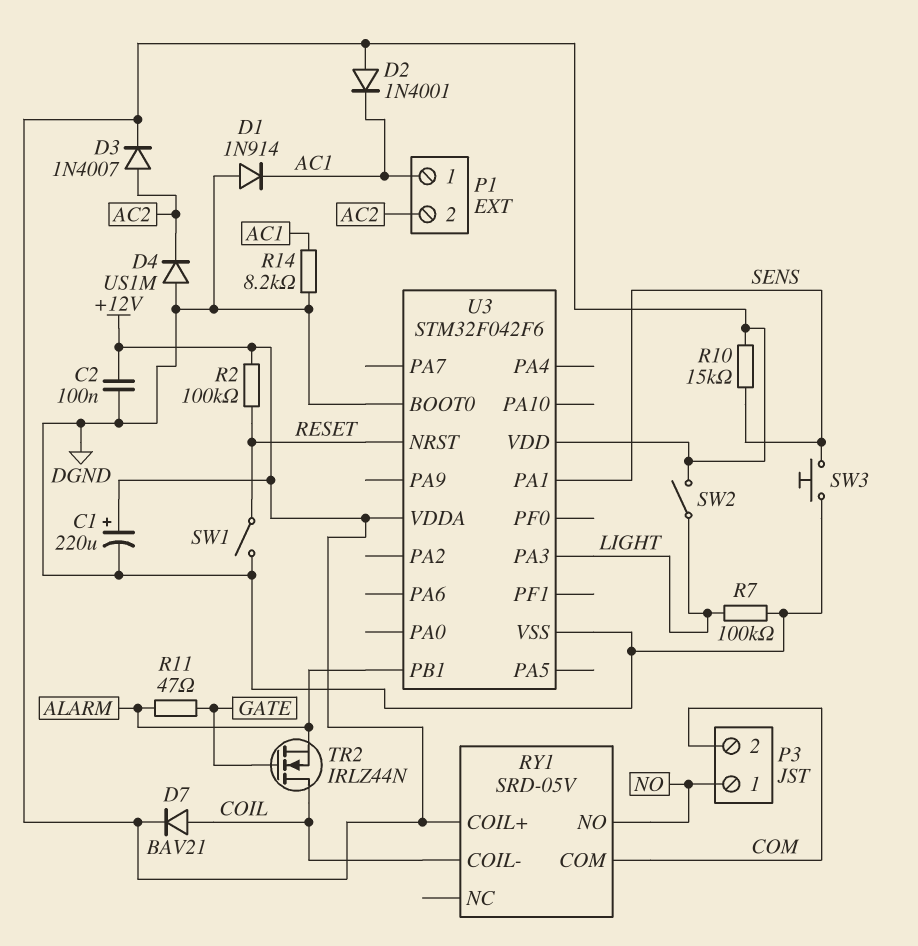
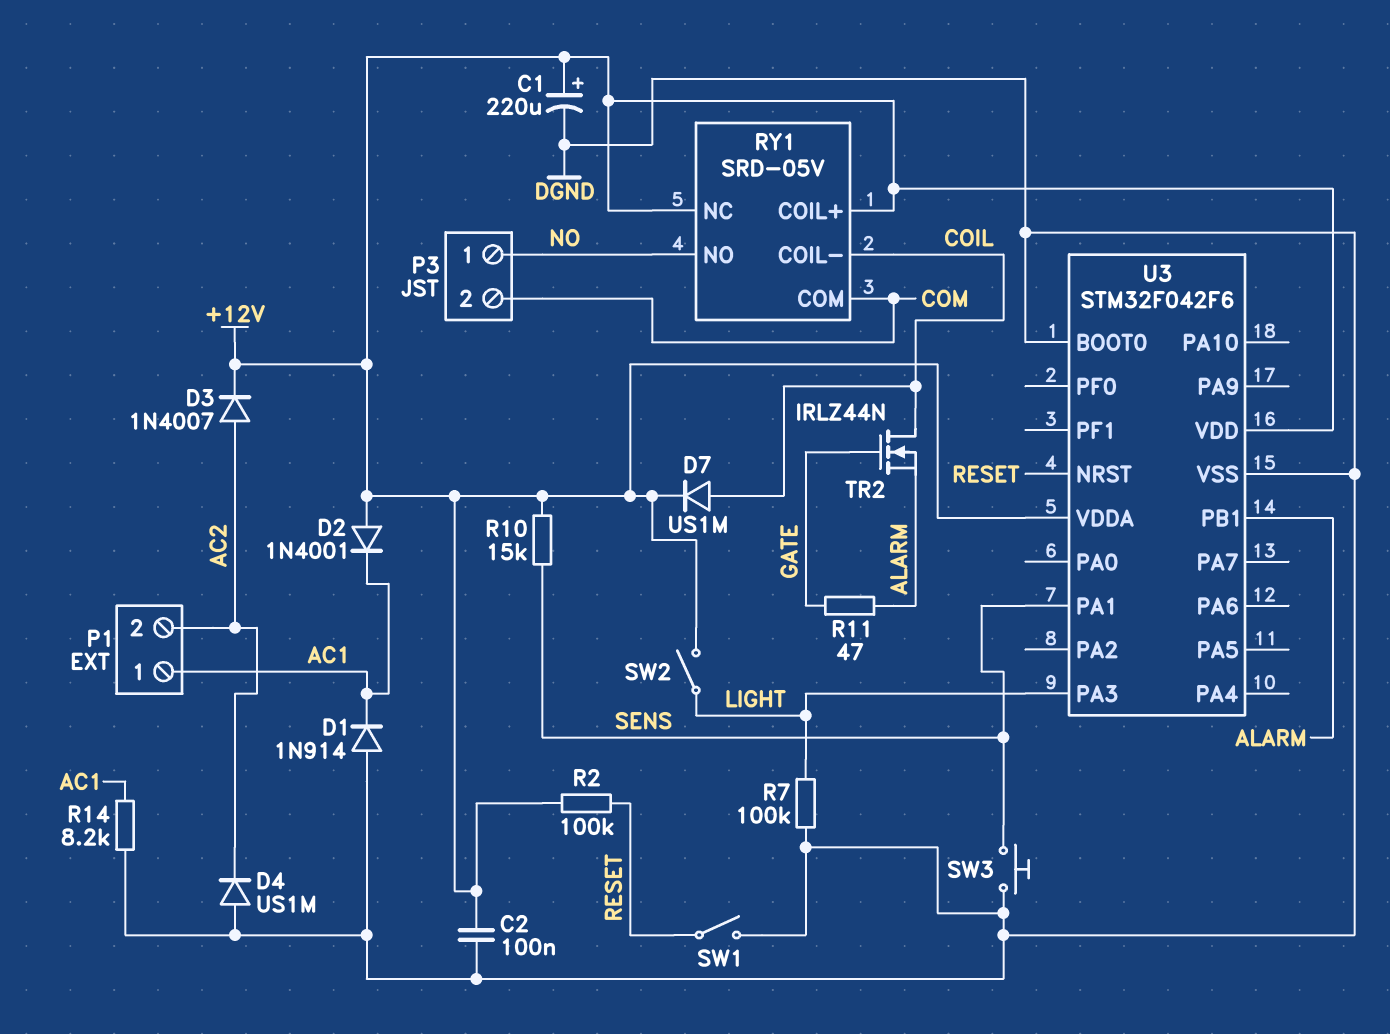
D7: diode BAV21 (A COIL, K +12V) -> diode US1M (A COIL, K +12V)
RY1 pin NC: none -> +12V

